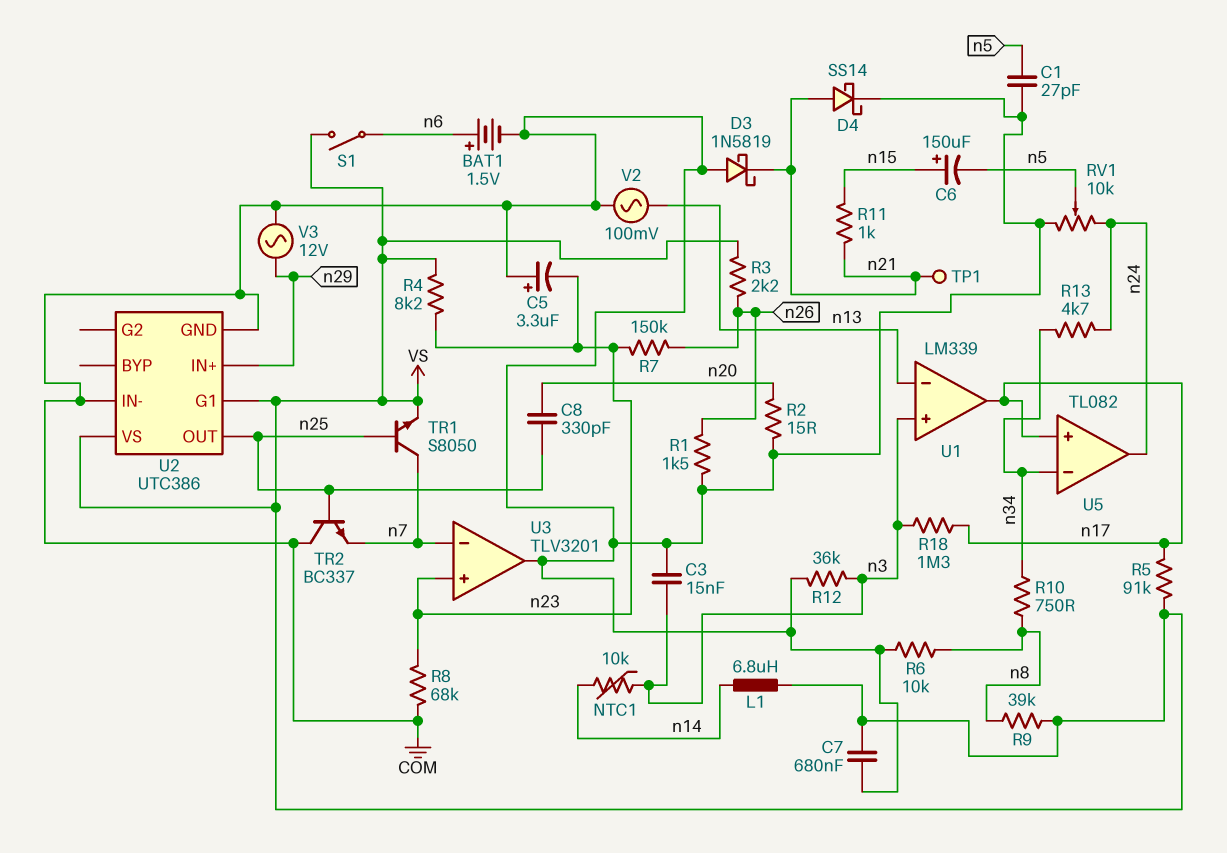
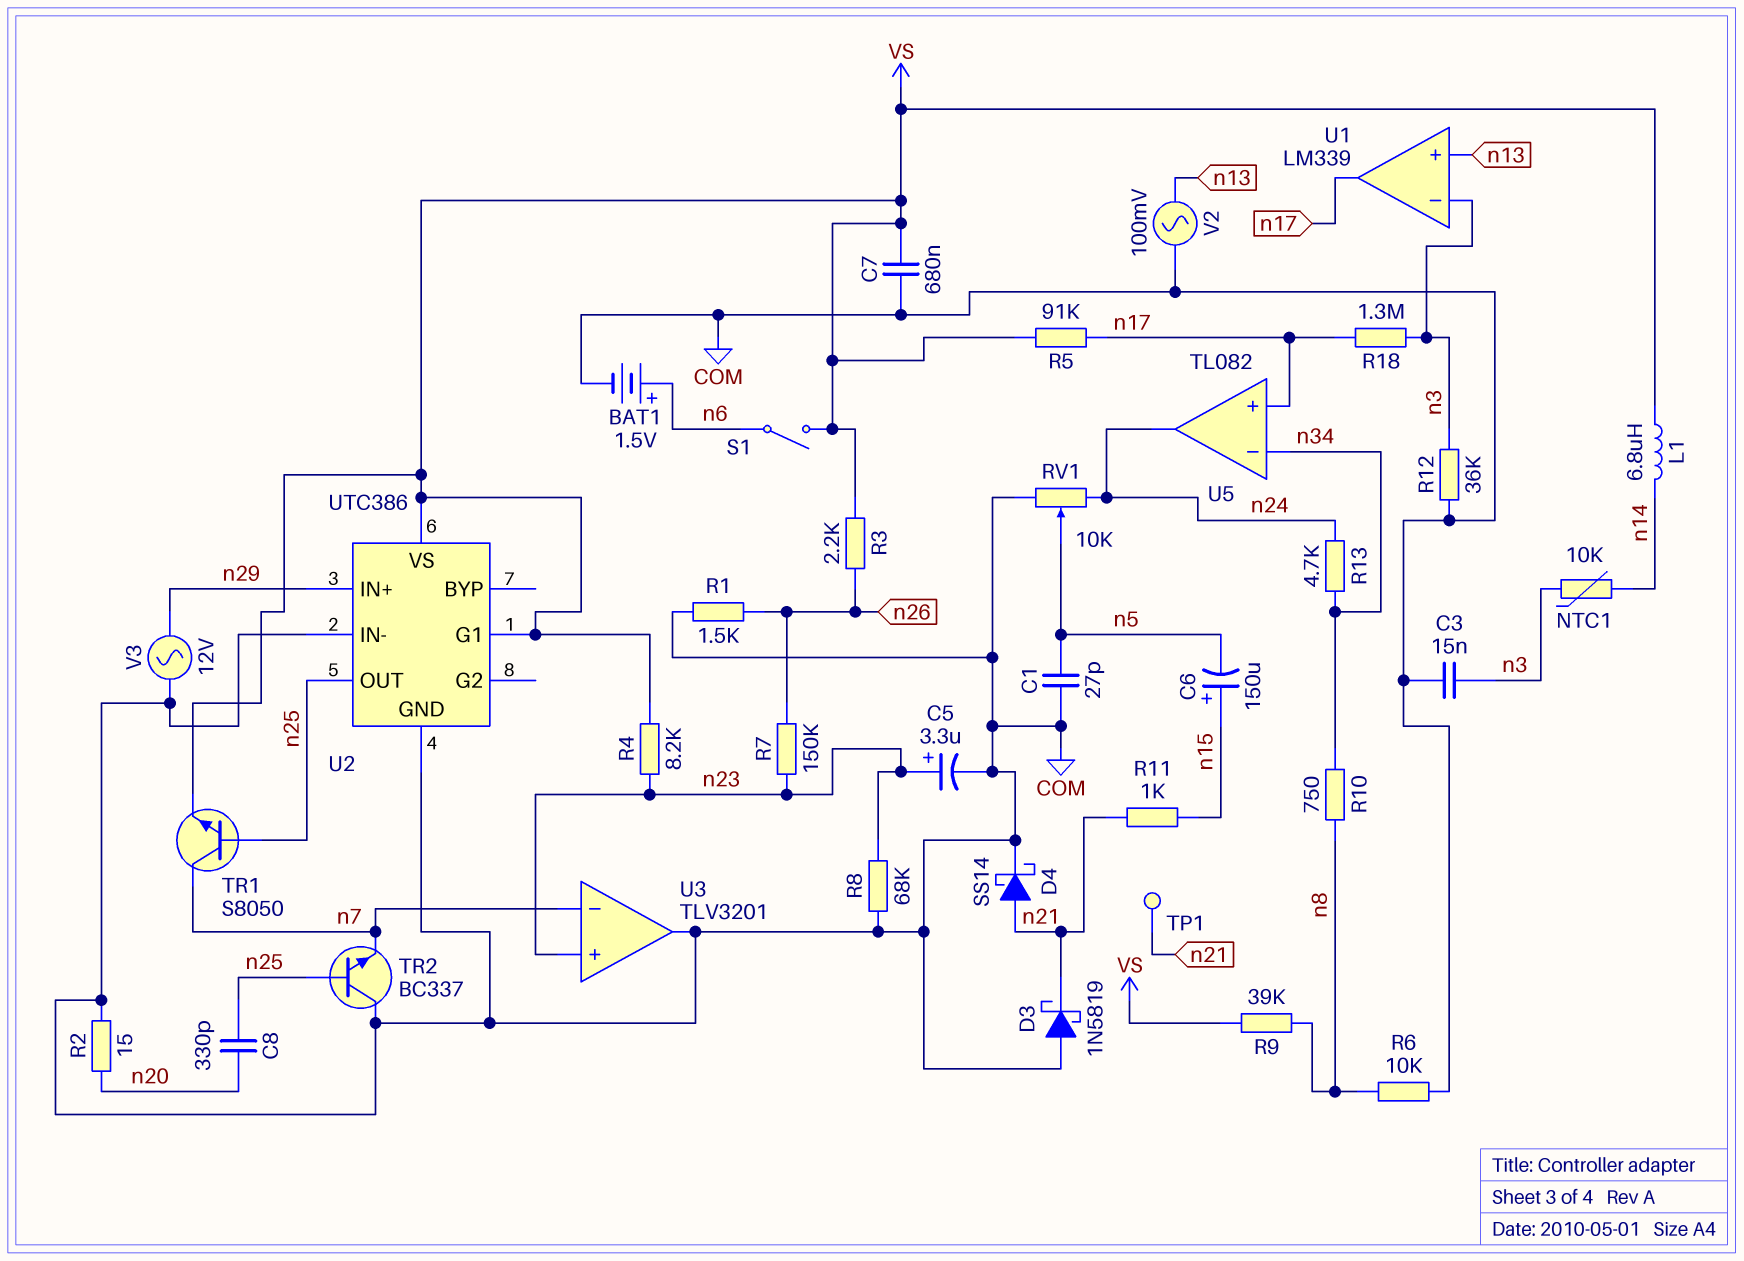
C5: 3.3uF (plus COM, minus n23) -> 3.3uF (plus n23, minus COM)
U1 pin in+: n3 -> n13
U1 pin in-: n13 -> n3

